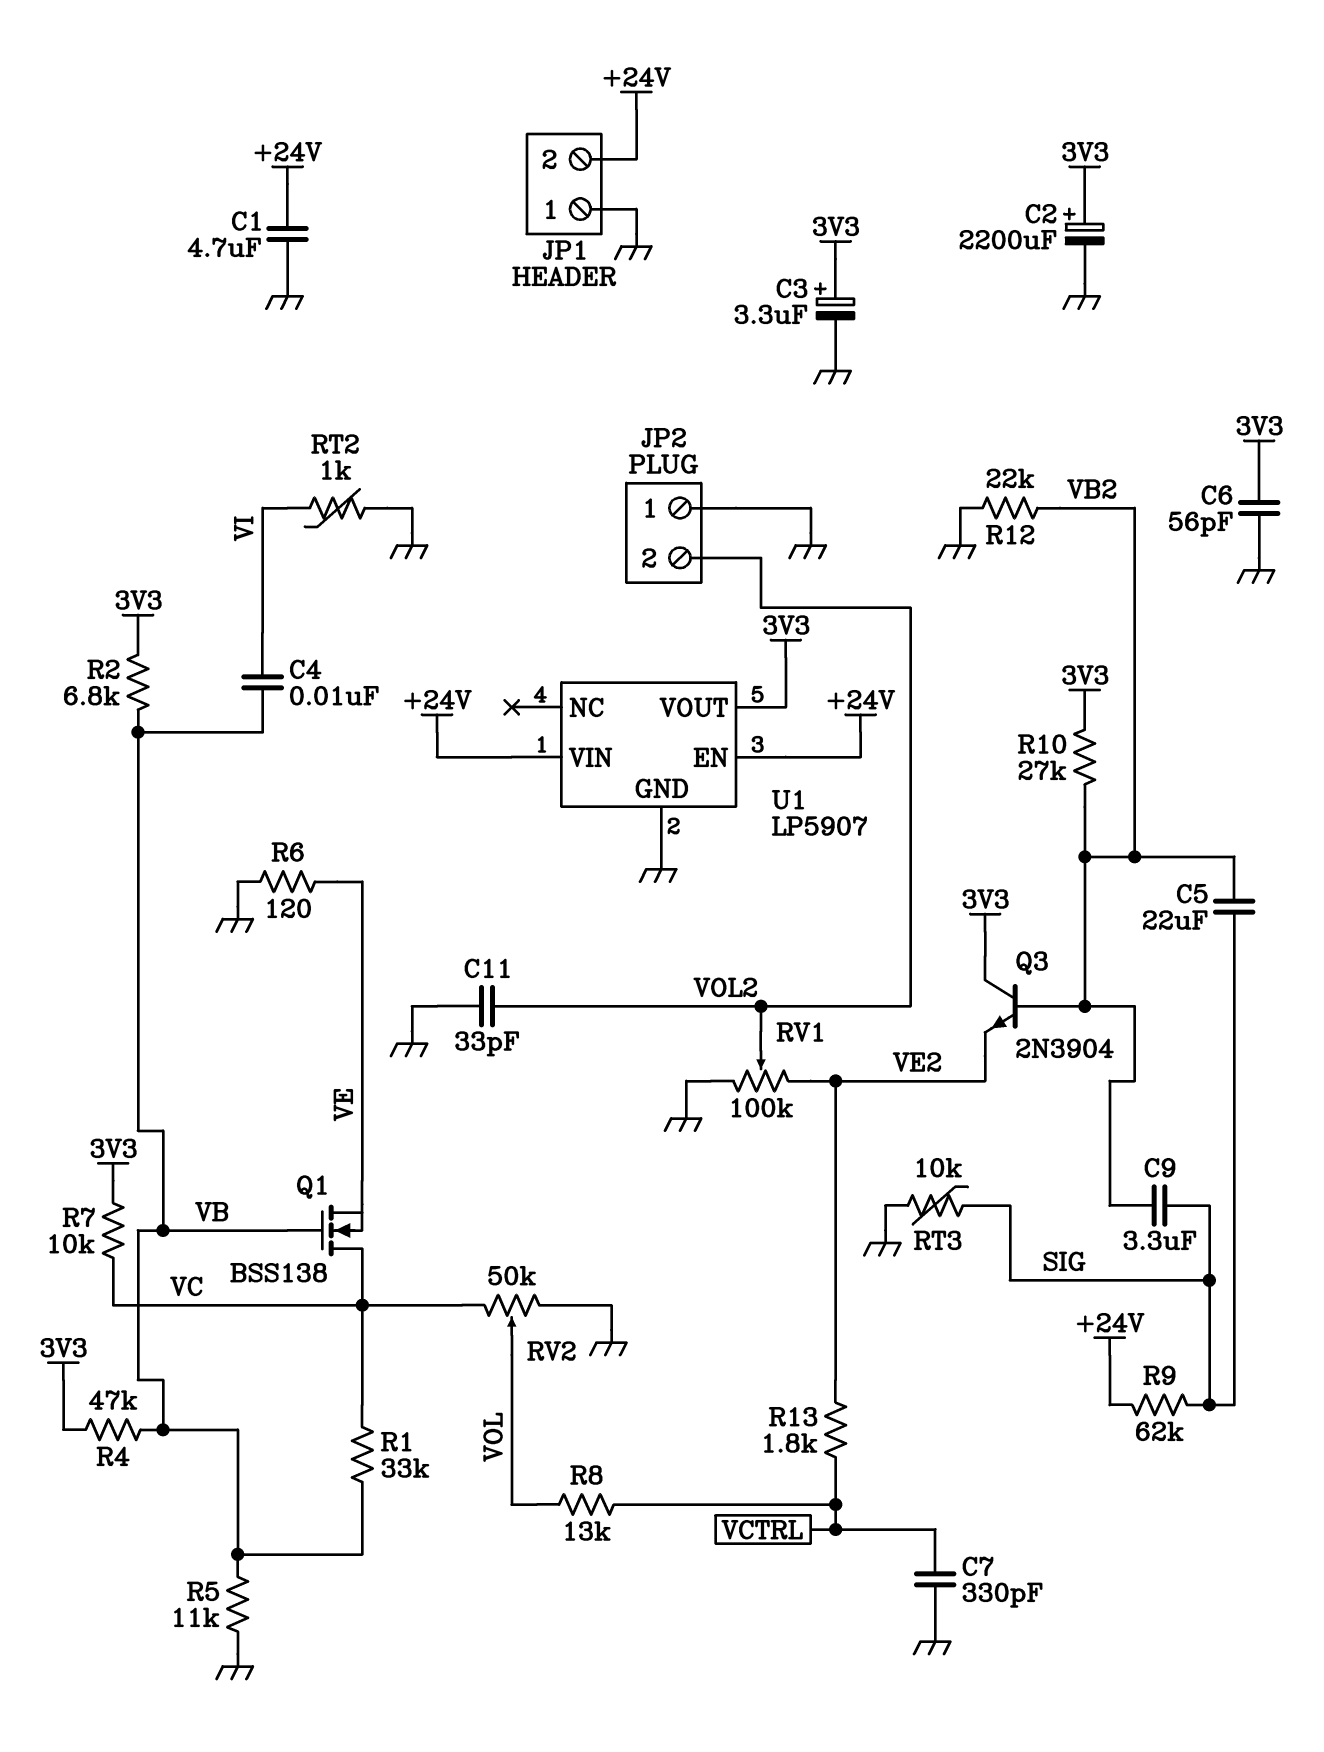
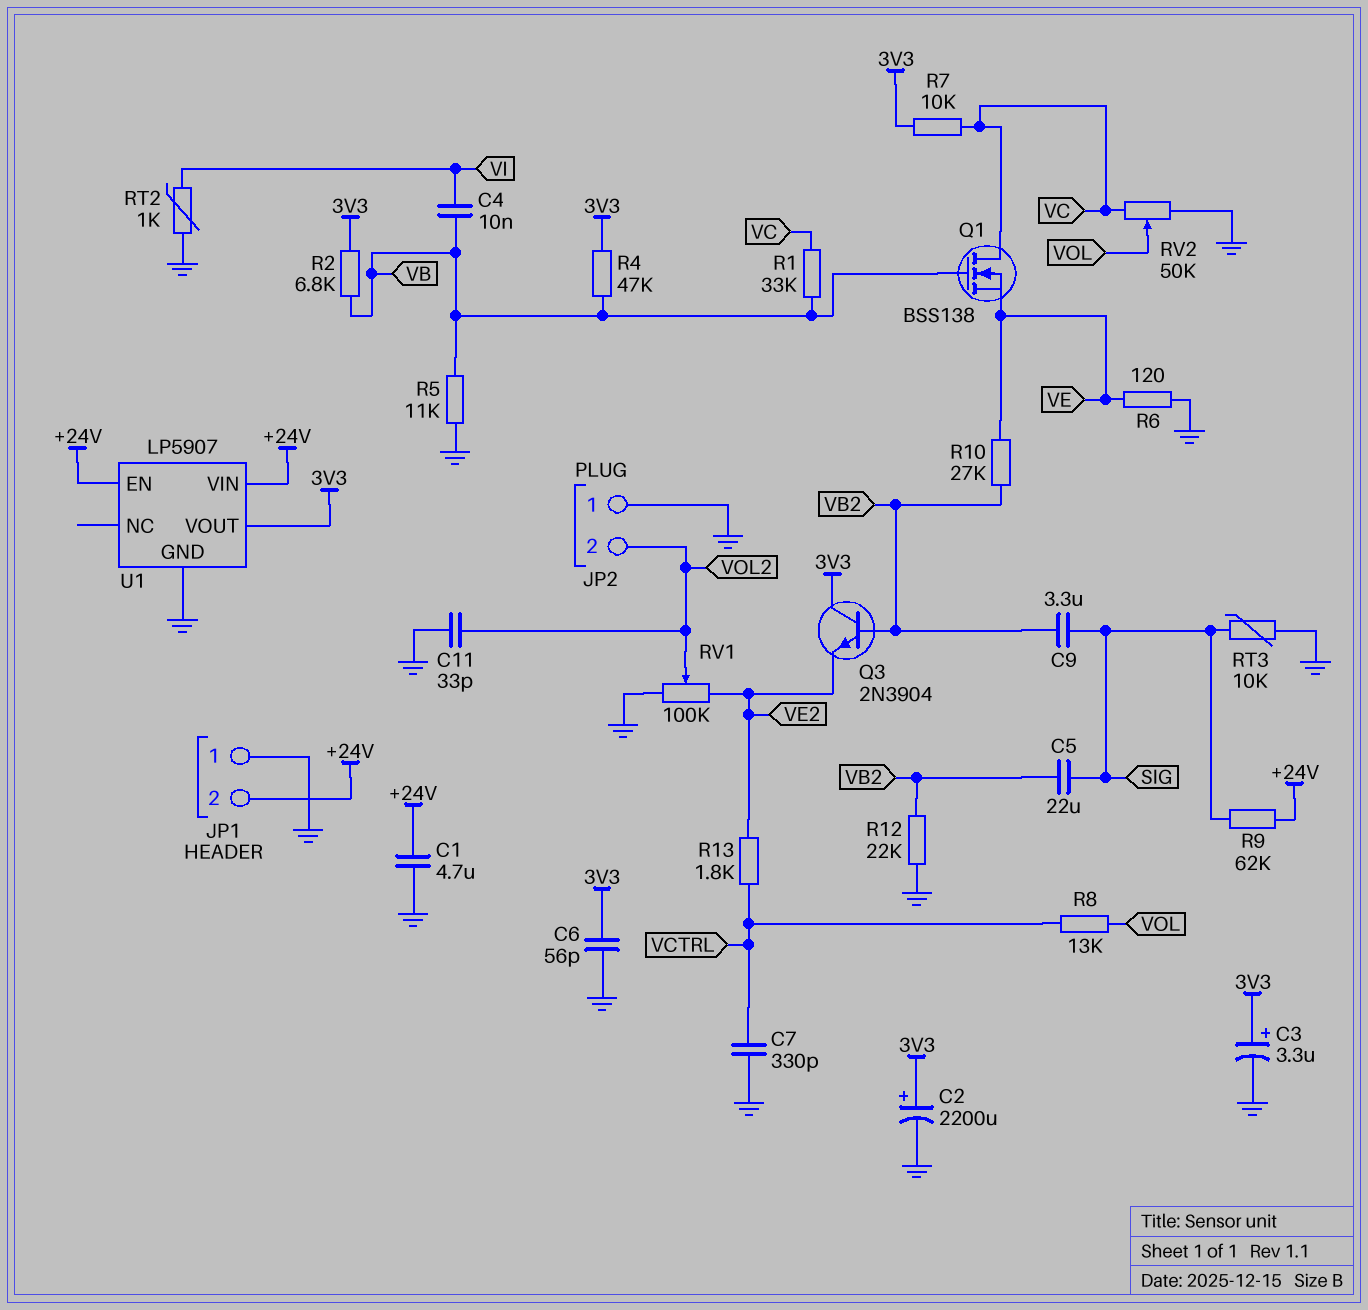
R10: 27k (3V3, VB2) -> 27k (VB2, VE)

